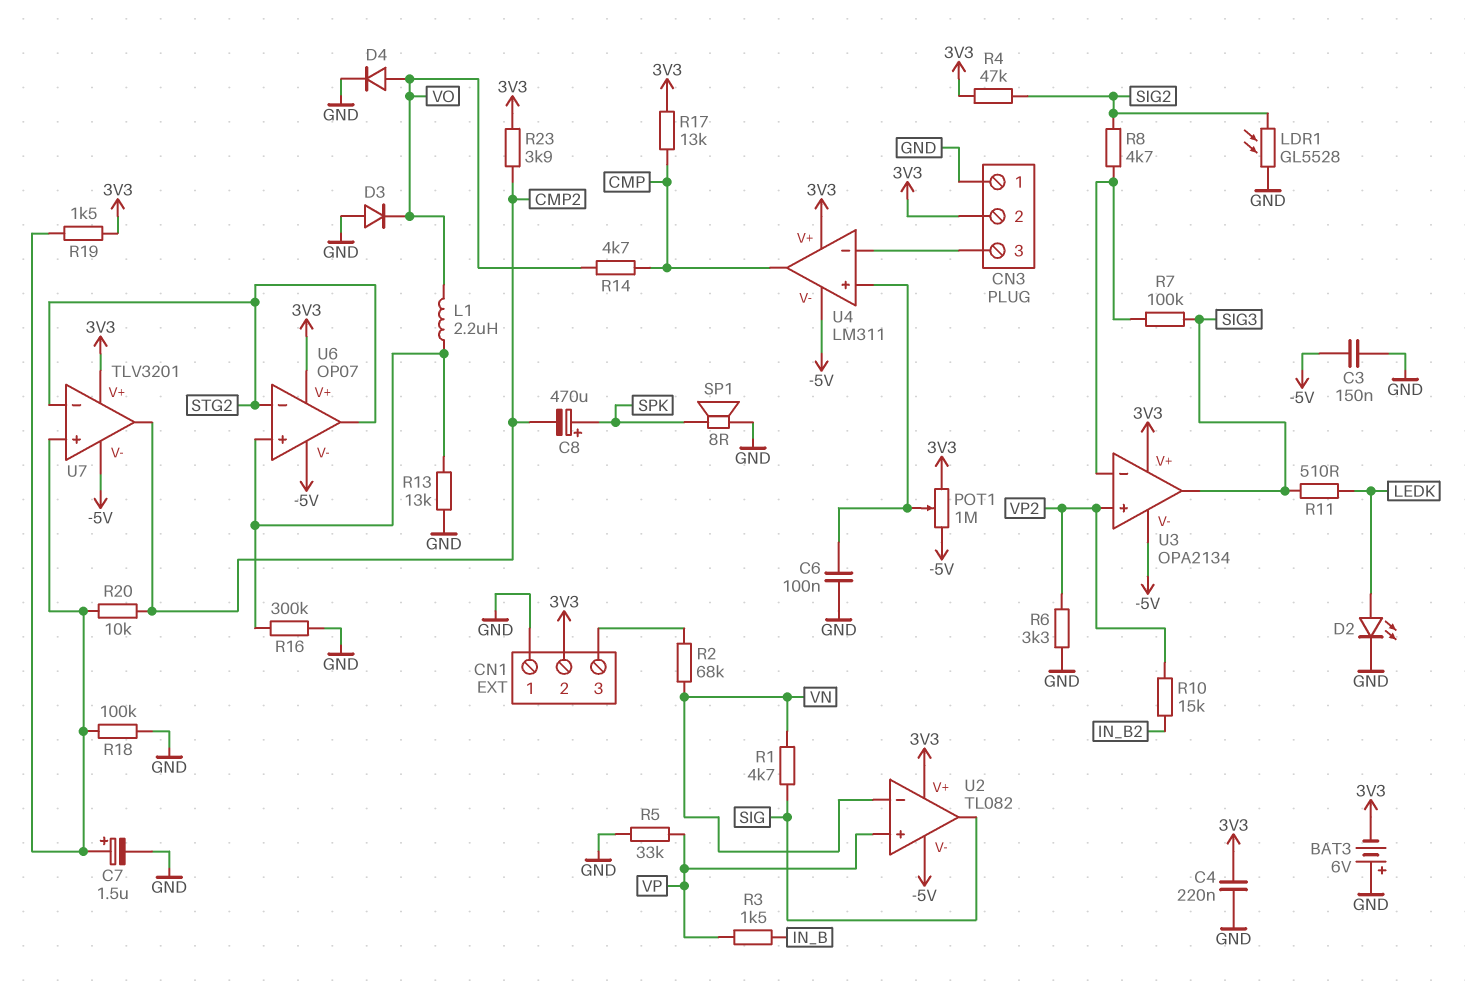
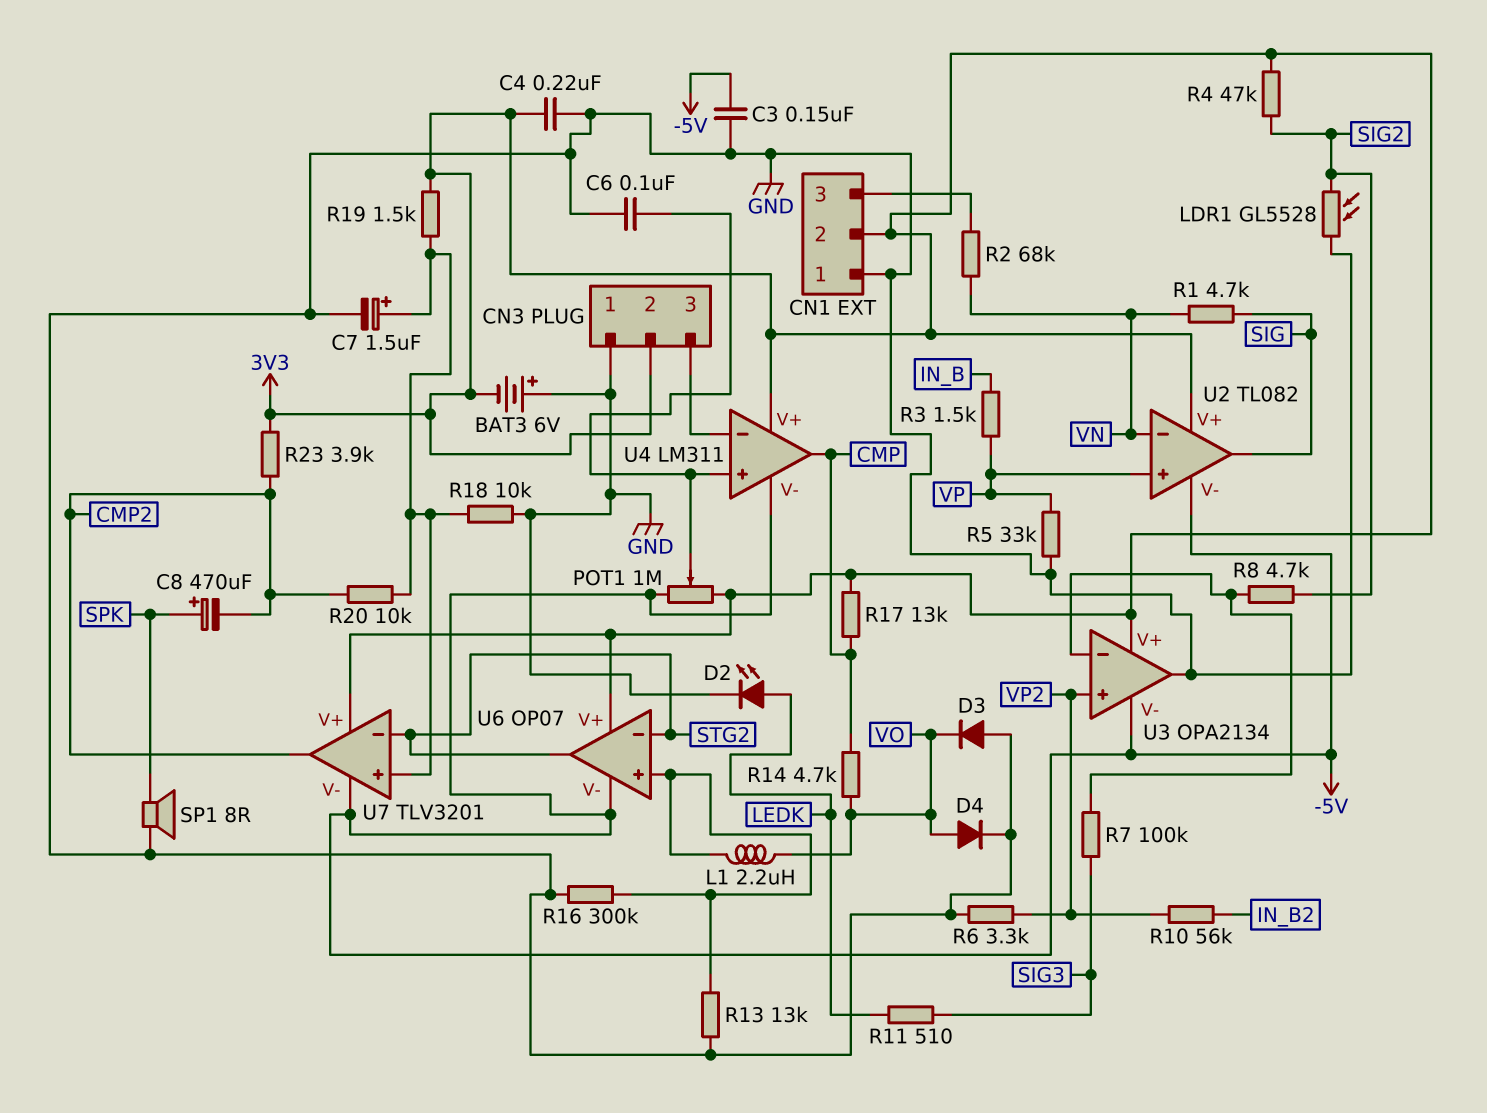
R10: 15k (IN_B2, VP2) -> 56k (IN_B2, VP2)
R18: 100k (GND, U7/in+) -> 10k (GND, U7/in+)
U3 pin out: SIG3 -> GND

